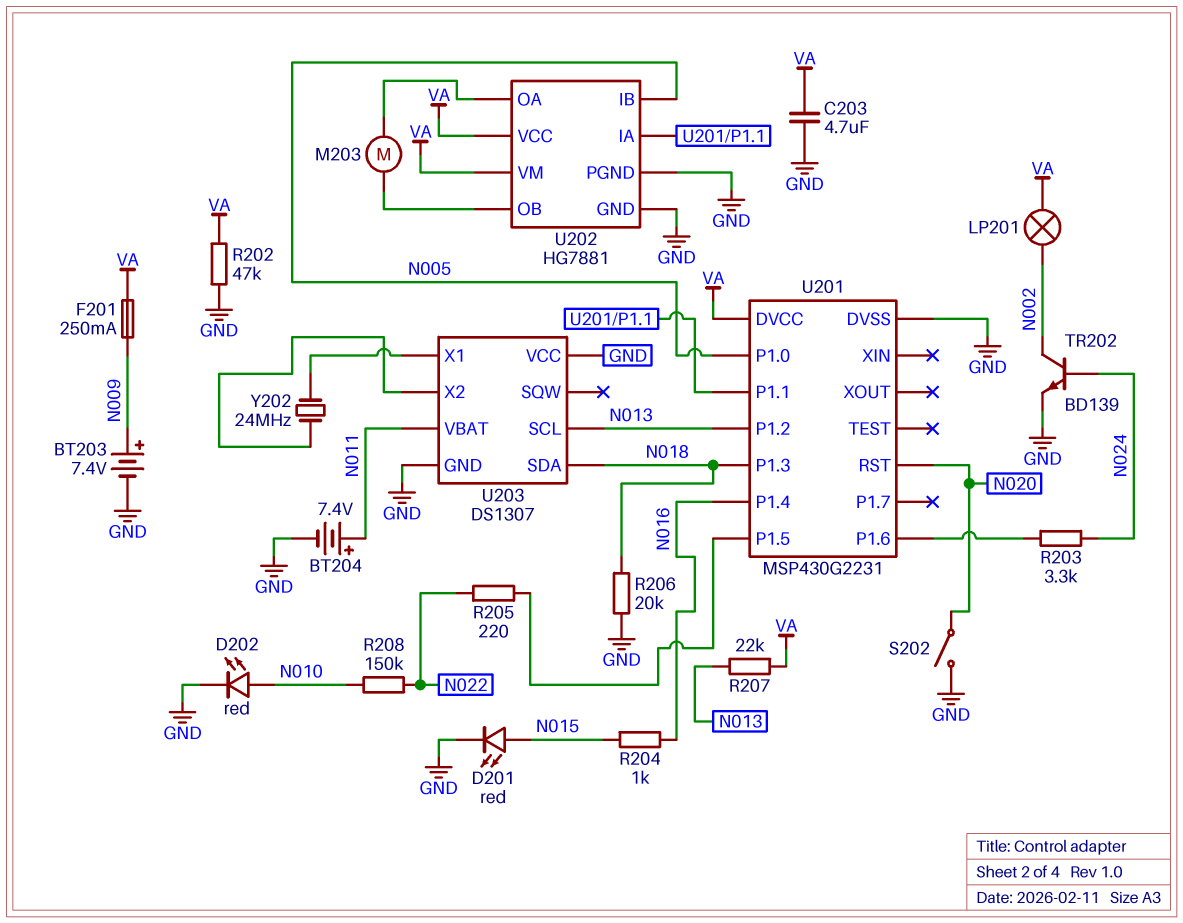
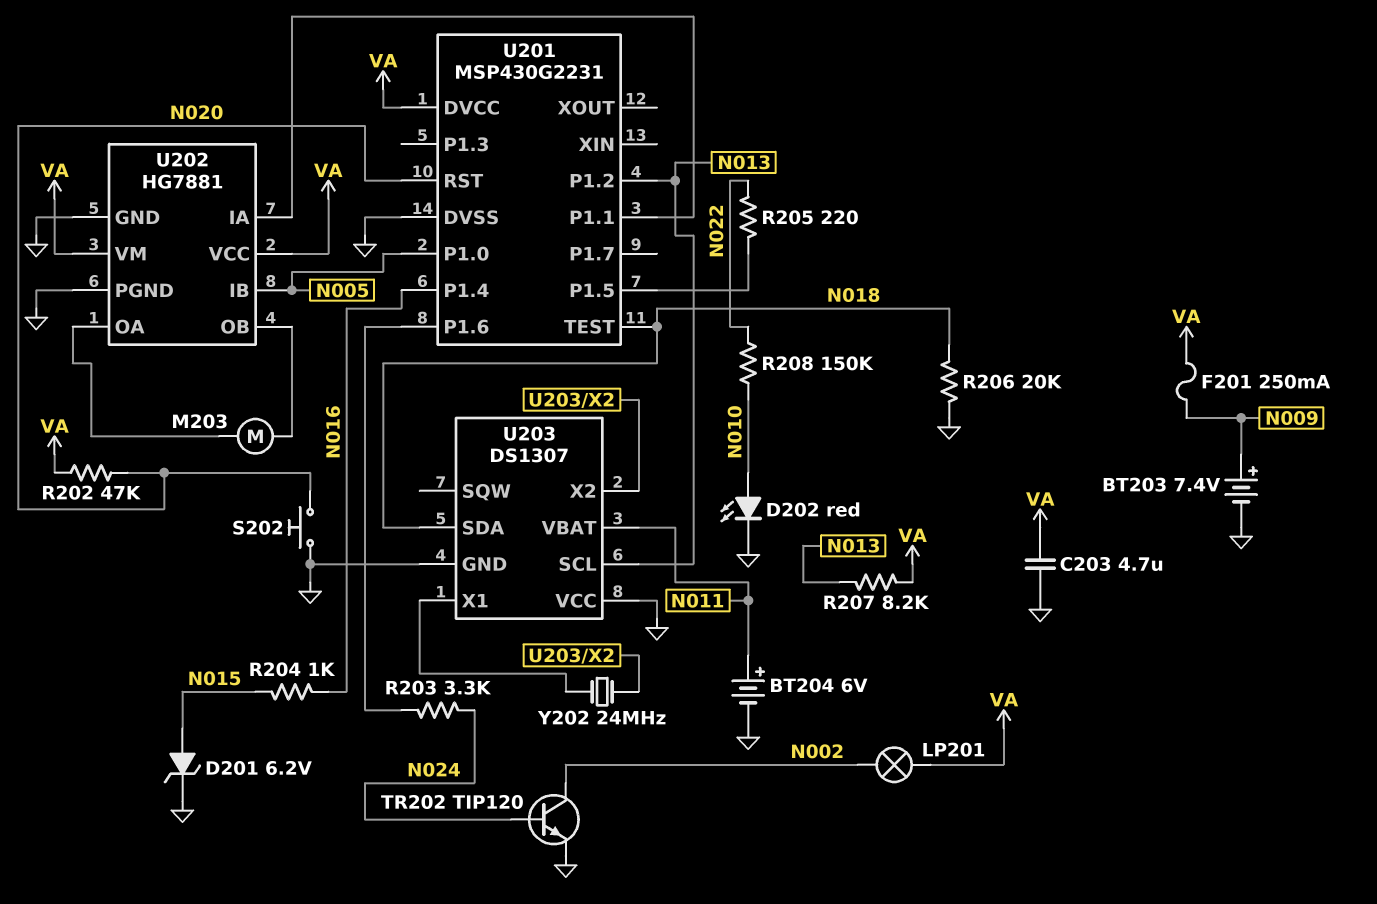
BT204: 7.4V (plus N011, minus GND) -> 6V (plus N011, minus GND)
D201: LED red (A N015, K GND) -> zener 6.2V (A N015, K GND)
R202: 47k (GND, VA) -> 47k (N020, VA)
R207: 22k (N013, VA) -> 8.2k (N013, VA)
S202: switch (GND, N020) -> button (GND, N020)
TR202: NPN BD139 (B N024, C N002, E GND) -> NPN TIP120 (B N024, C N002, E GND)
U201 pin P1.3: N018 -> none
U201 pin TEST: none -> N018

